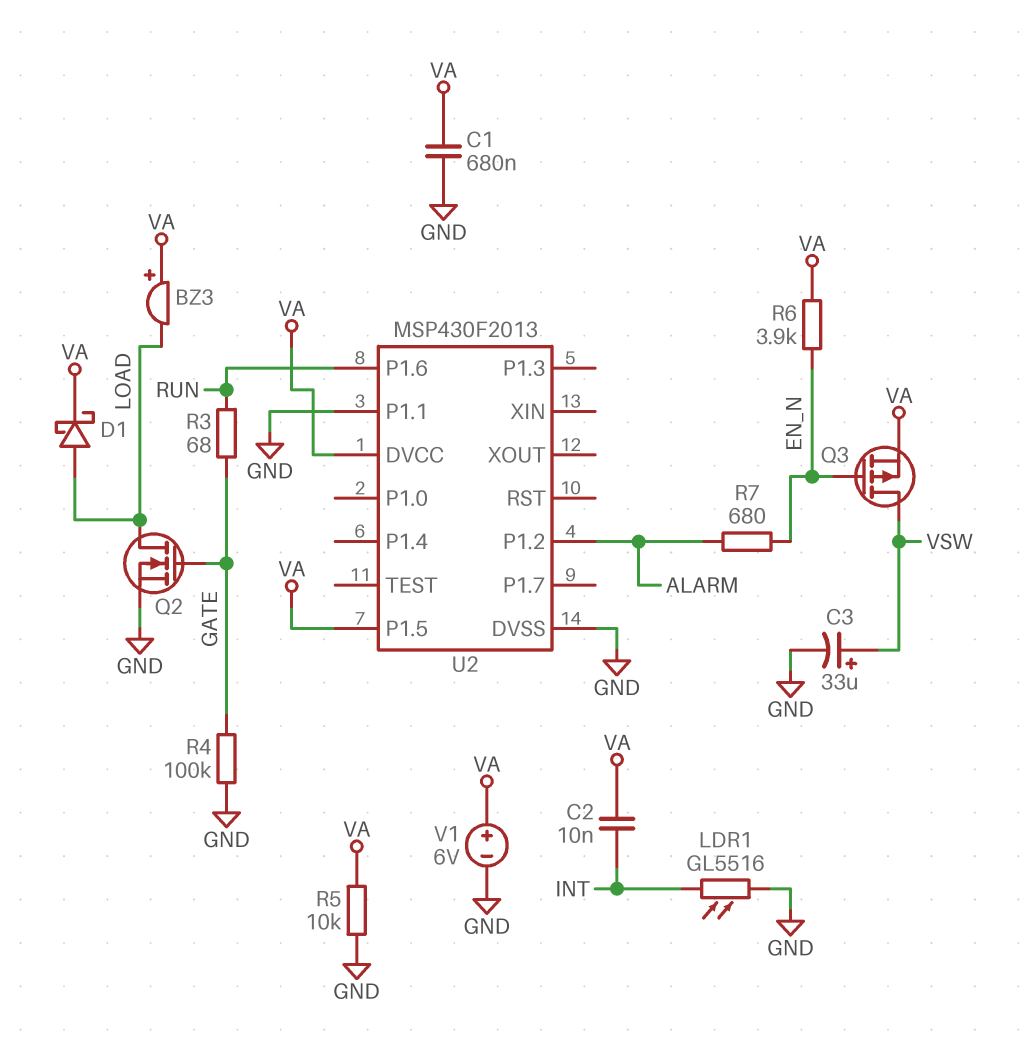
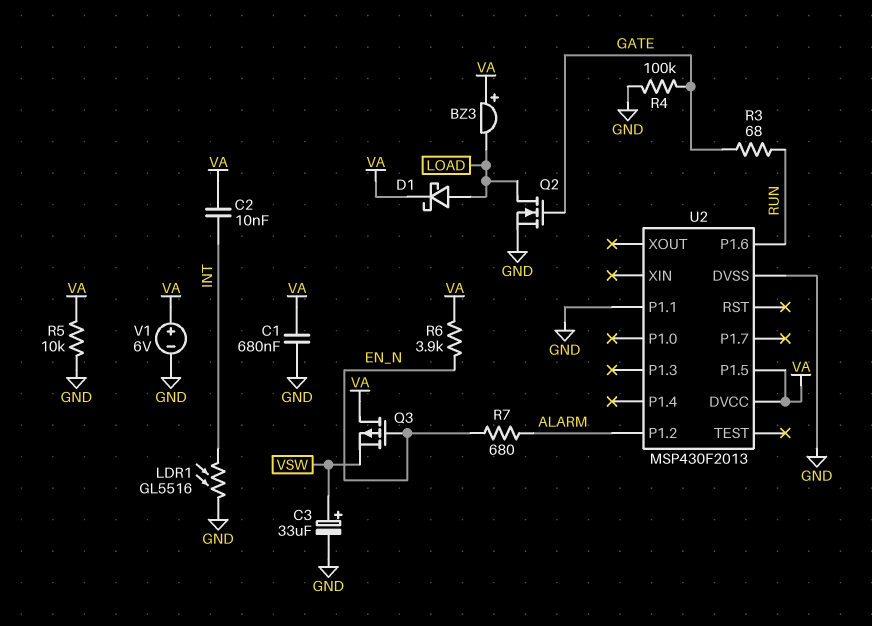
Q3: PMOS (G EN_N, D VSW, S VA) -> PMOS (G EN_N, D VA, S VSW)

